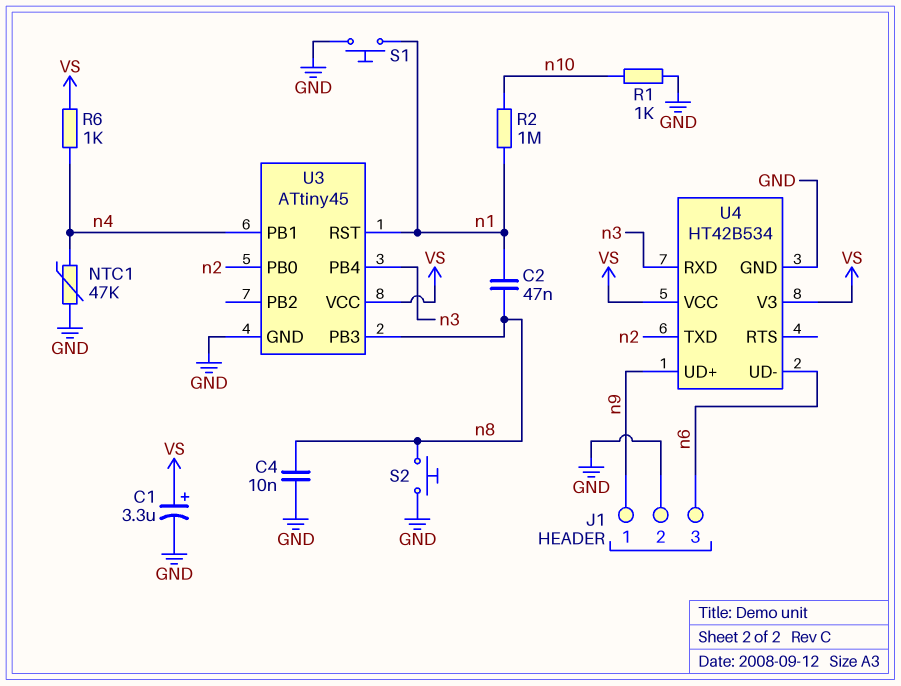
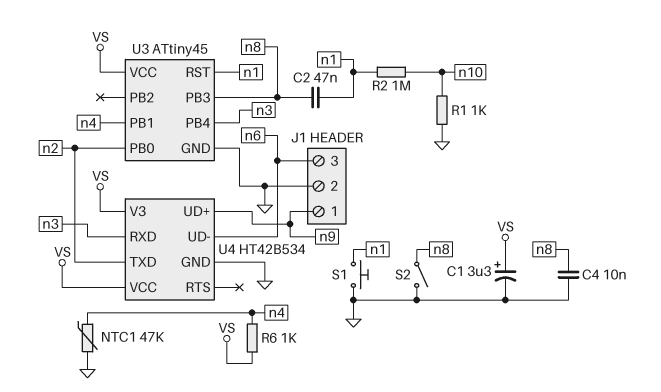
S2: button (GND, n8) -> switch (GND, n8)

